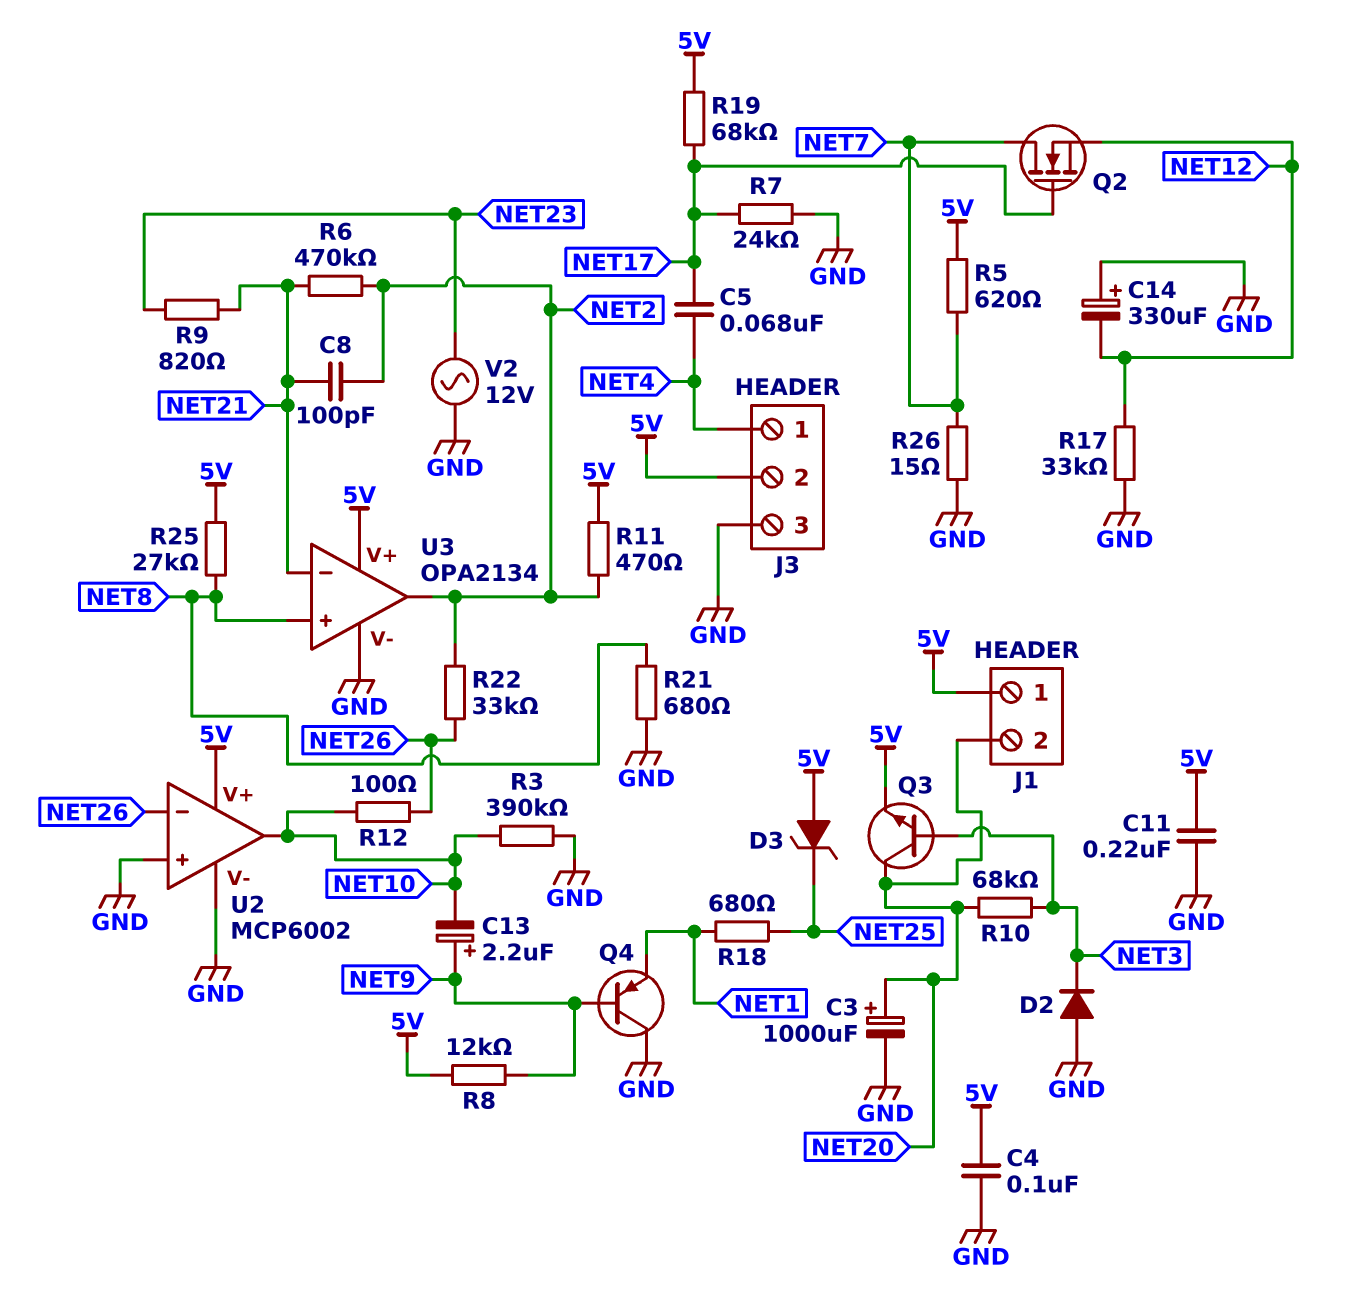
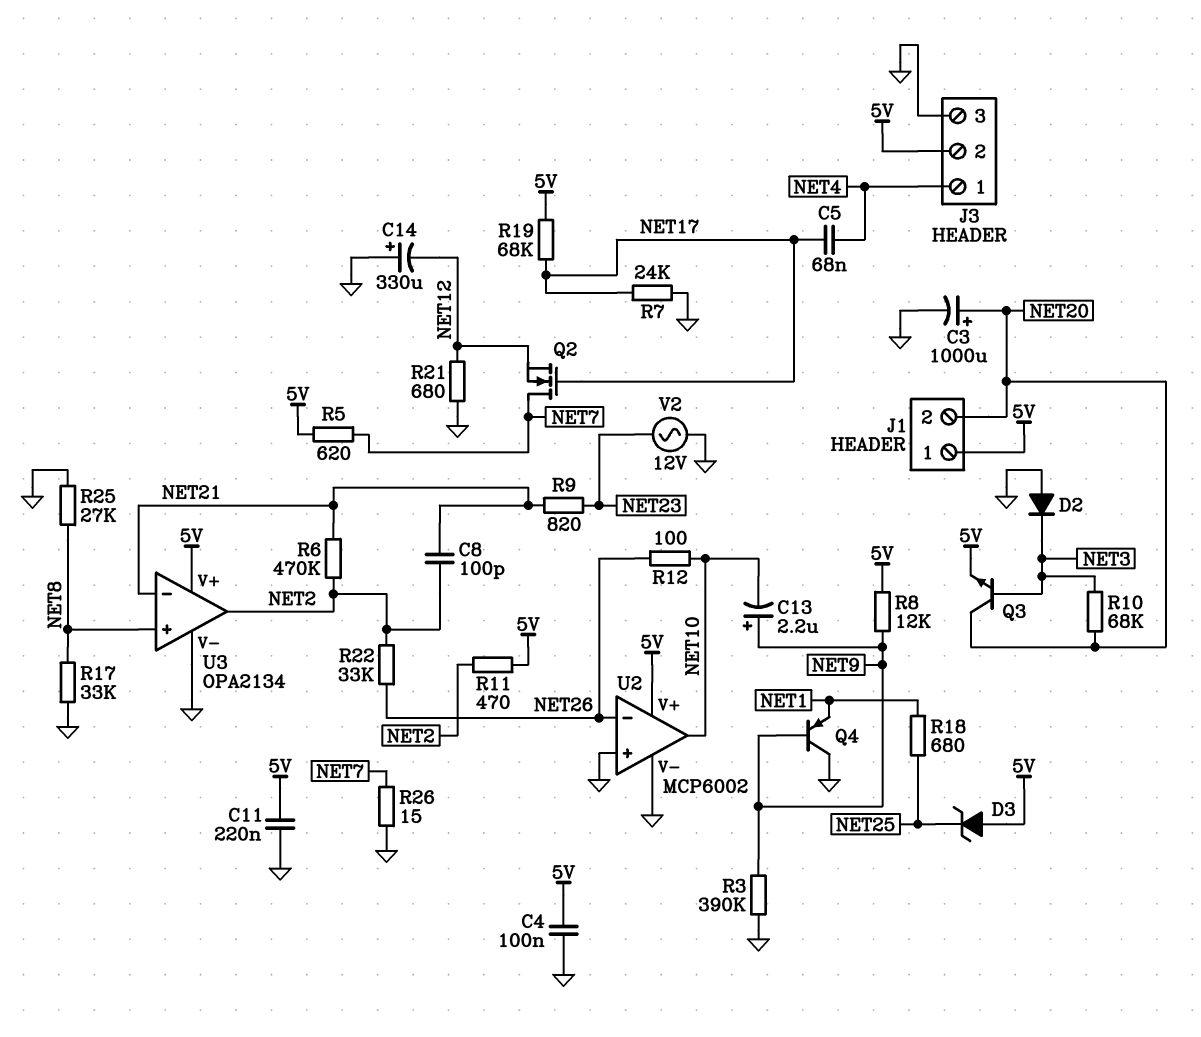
R3: 390k (GND, NET10) -> 390k (GND, NET9)
R17: 33k (GND, NET12) -> 33k (GND, NET8)
R21: 680 (GND, NET8) -> 680 (GND, NET12)
R25: 27k (5V, NET8) -> 27k (GND, NET8)

